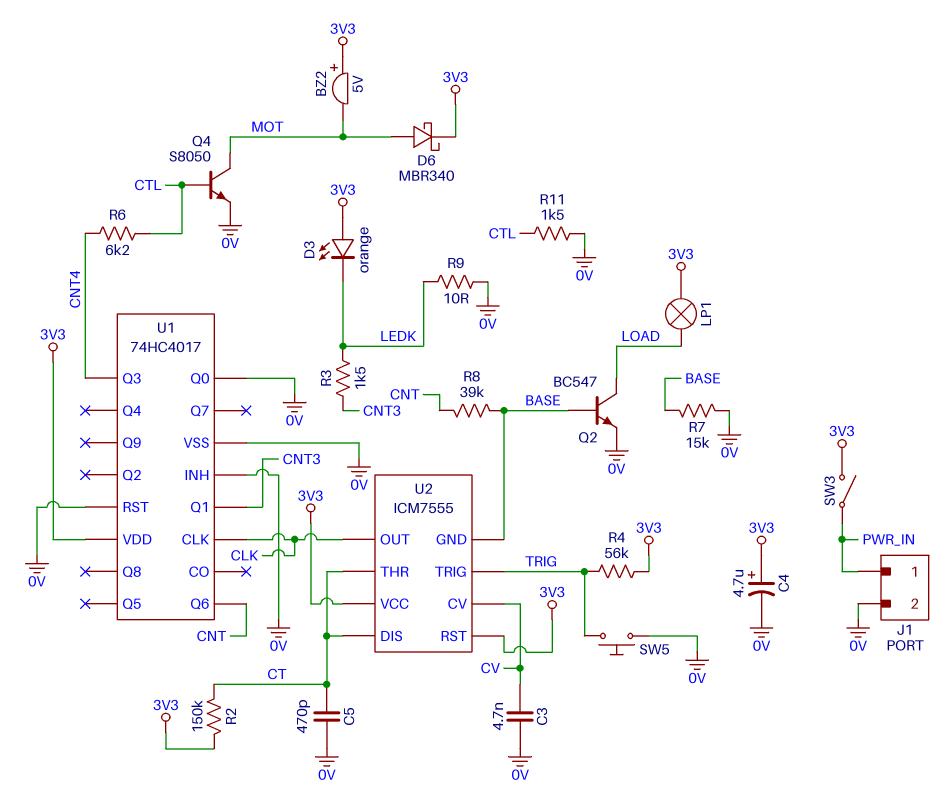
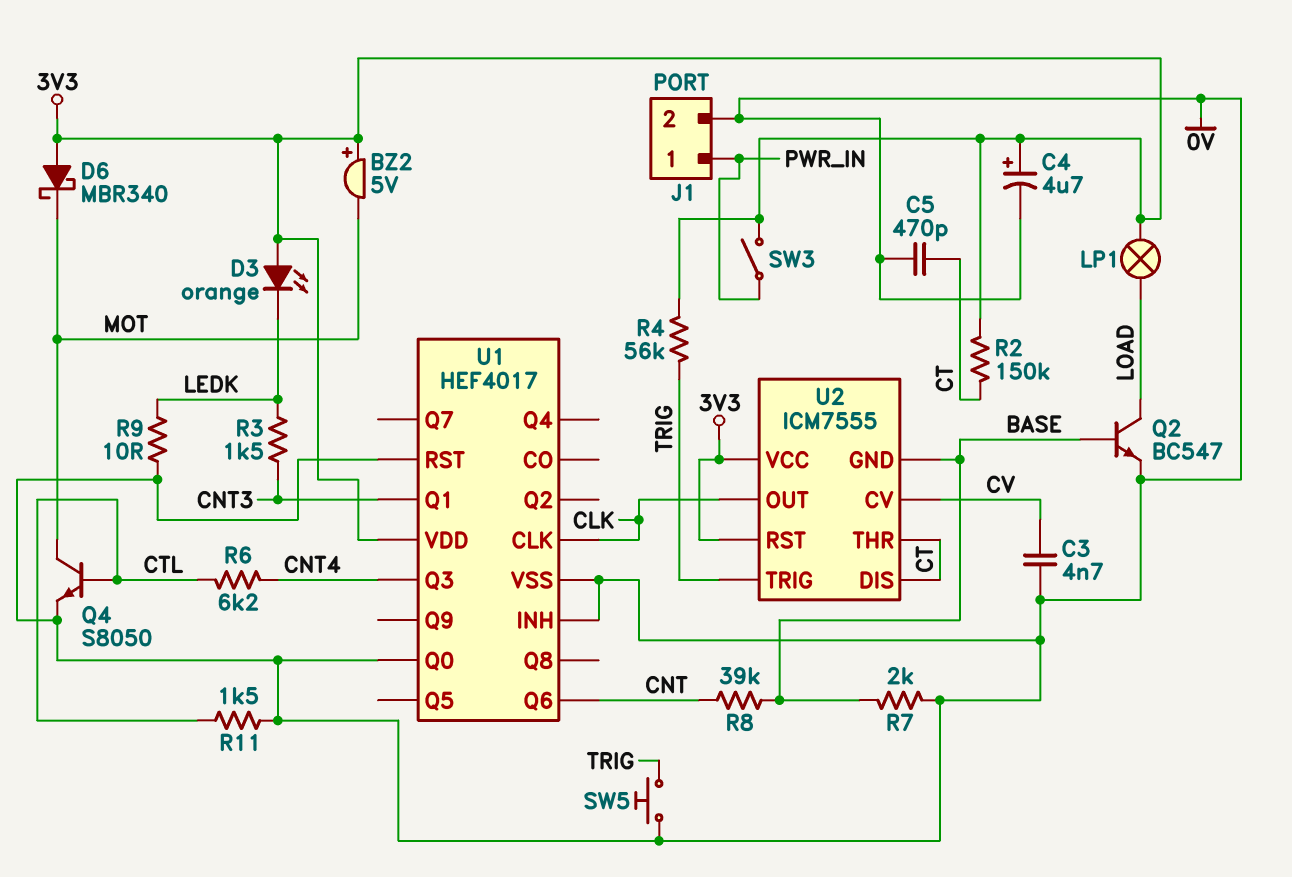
D6: schottky MBR340 (A MOT, K 3V3) -> schottky MBR340 (A 3V3, K MOT)
R7: 15k (0V, BASE) -> 2k (0V, BASE)
U1: 74HC4017 -> HEF4017

